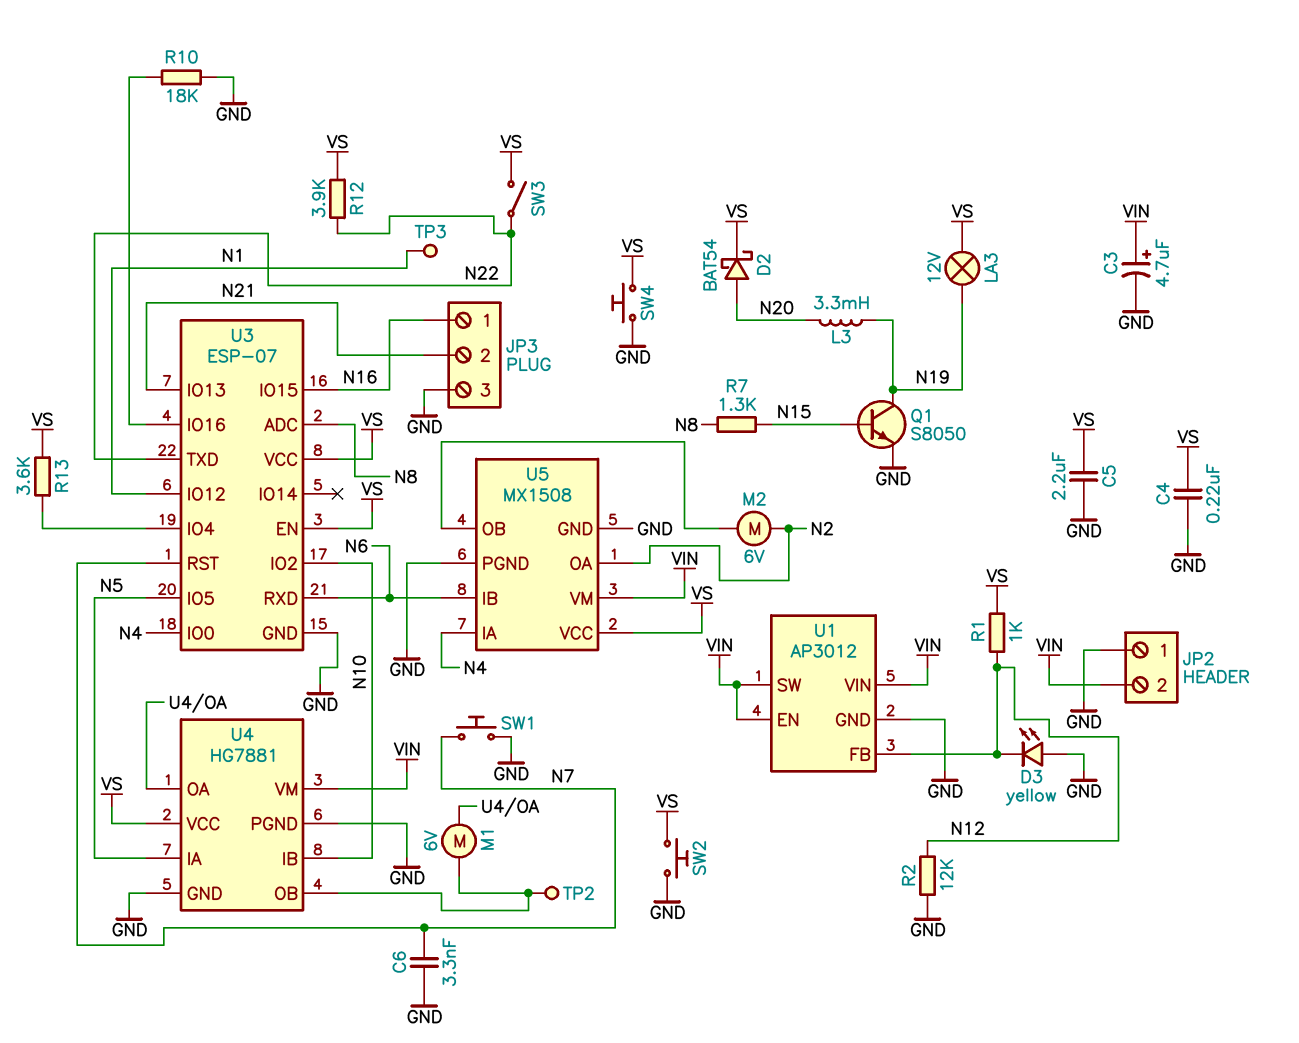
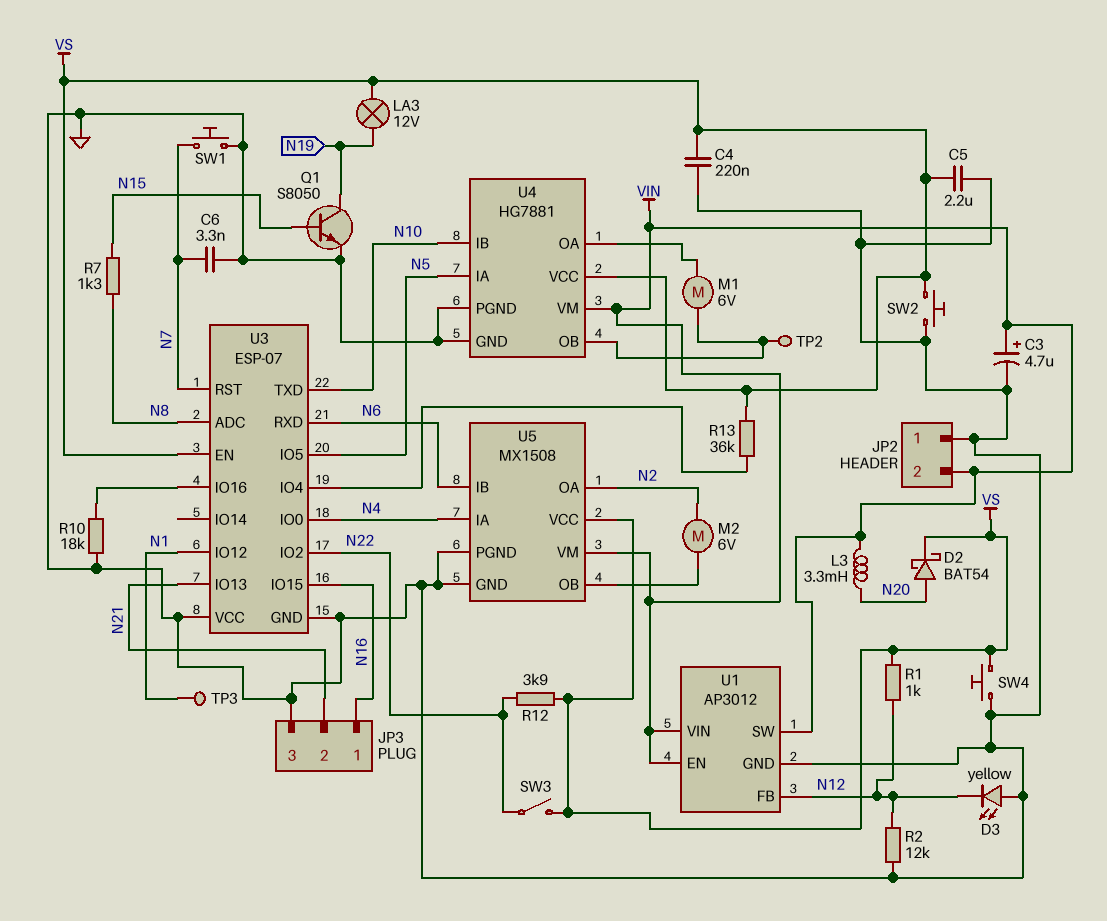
L3: 3.3mH (N19, N20) -> 3.3mH (N20, VIN)
R13: 3.6k (U3/IO4, VS) -> 36k (U3/IO4, VS)
U3 pin IO2: N10 -> N22
U3 pin TXD: N22 -> N10
U3 pin VCC: VS -> GND

